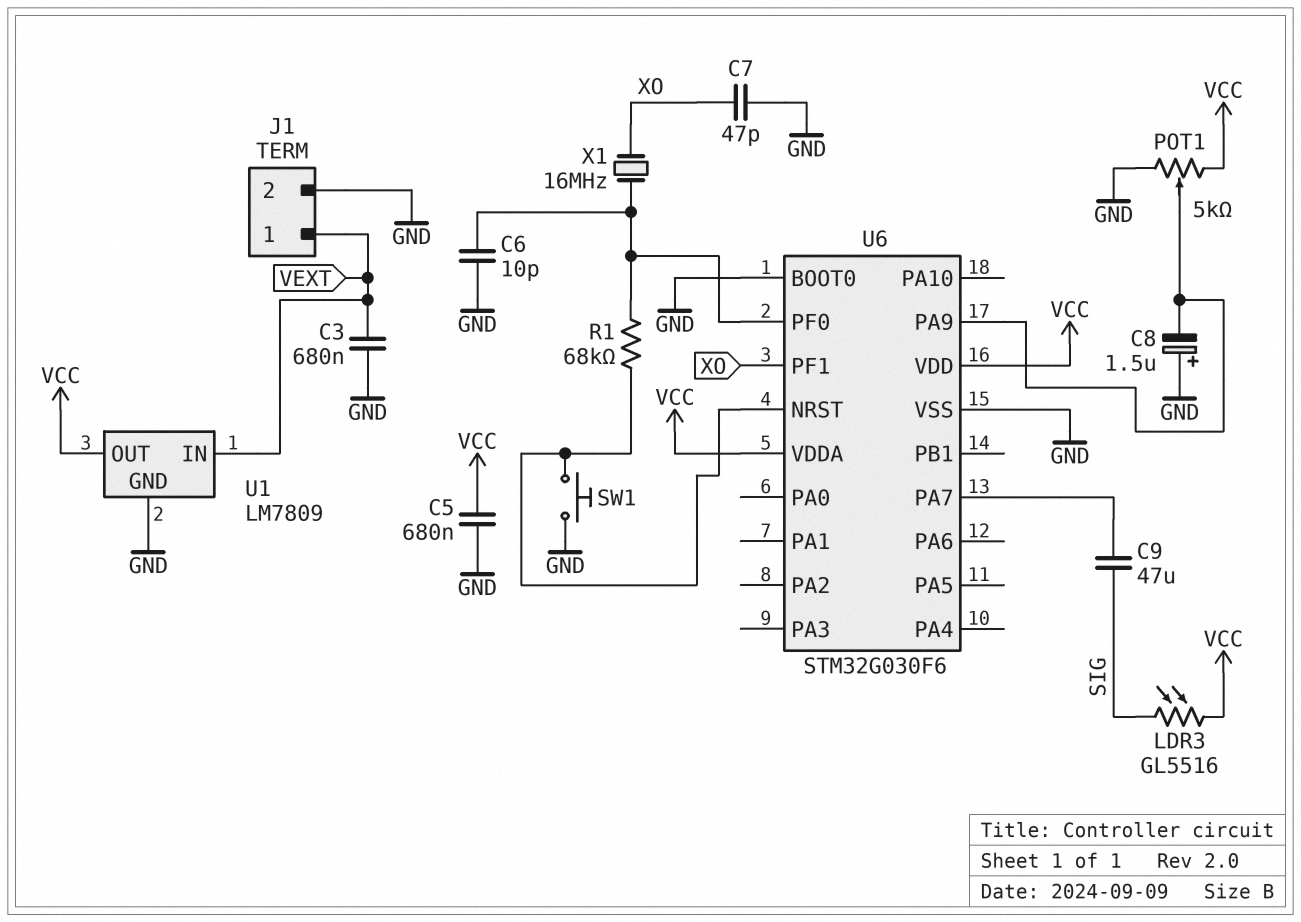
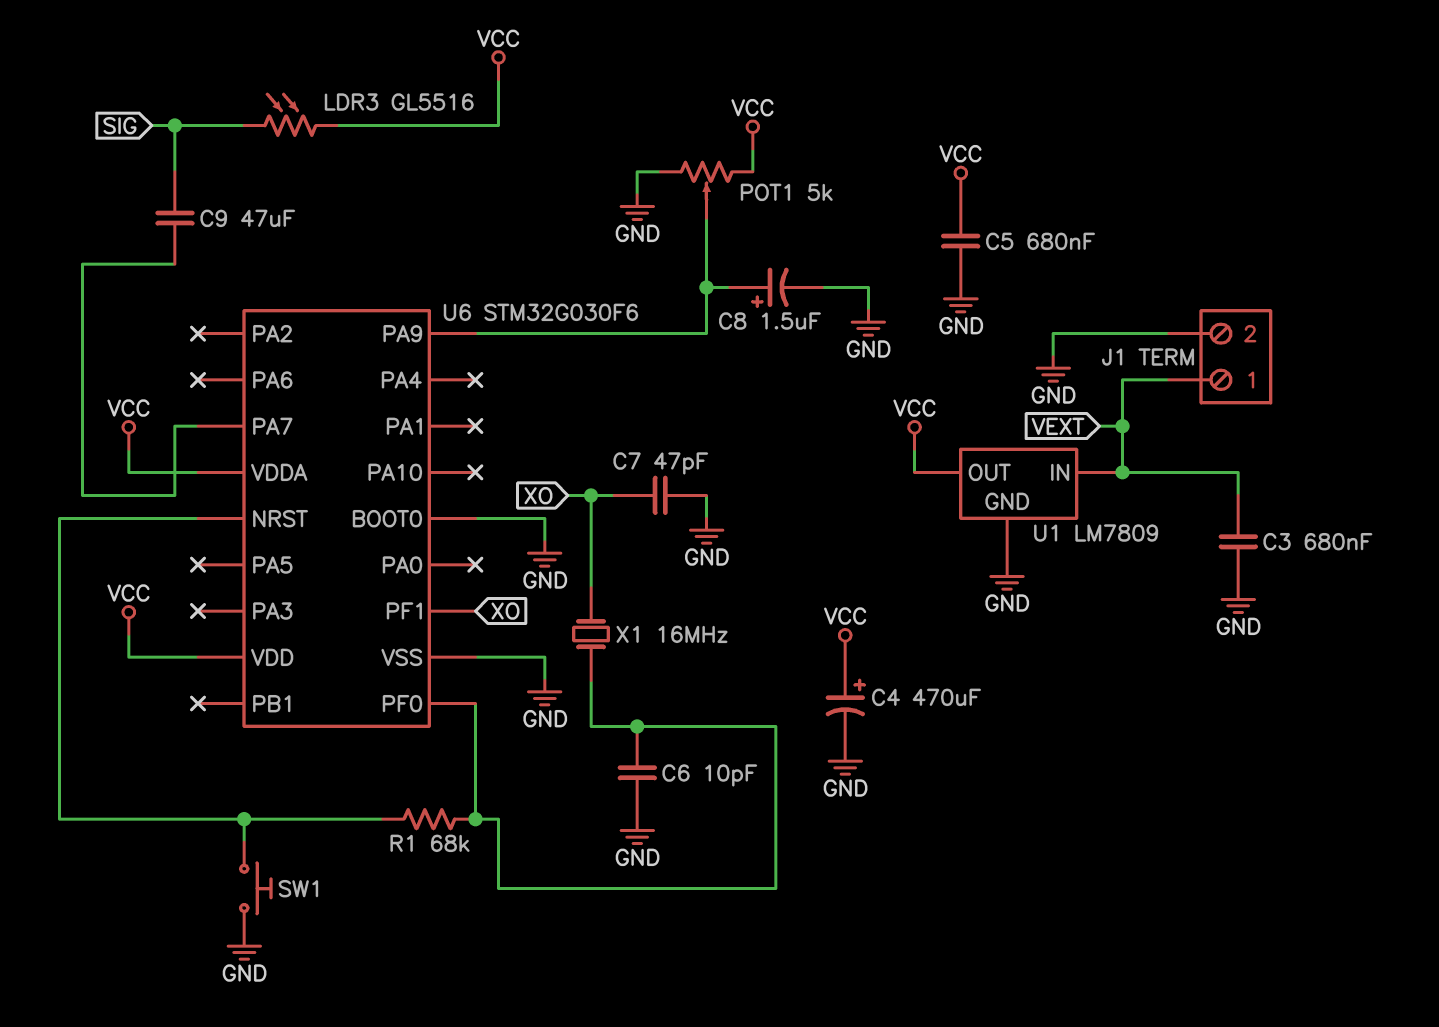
C4: none -> 470uF (plus VCC, minus GND)
C8: 1.5uF (plus GND, minus U6/PA9) -> 1.5uF (plus U6/PA9, minus GND)

